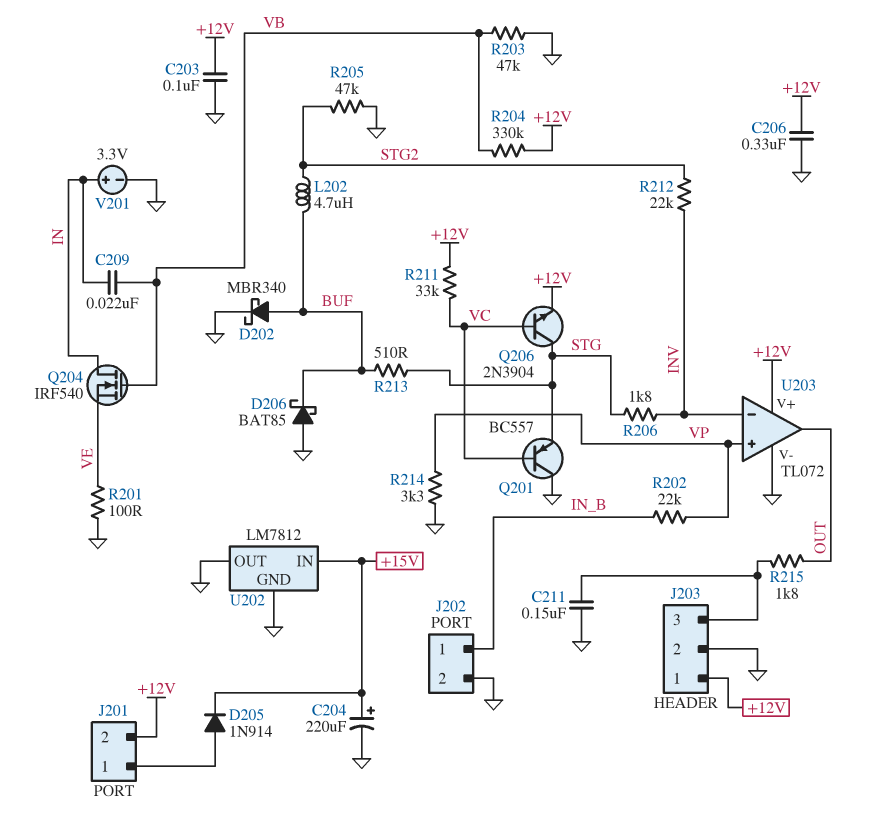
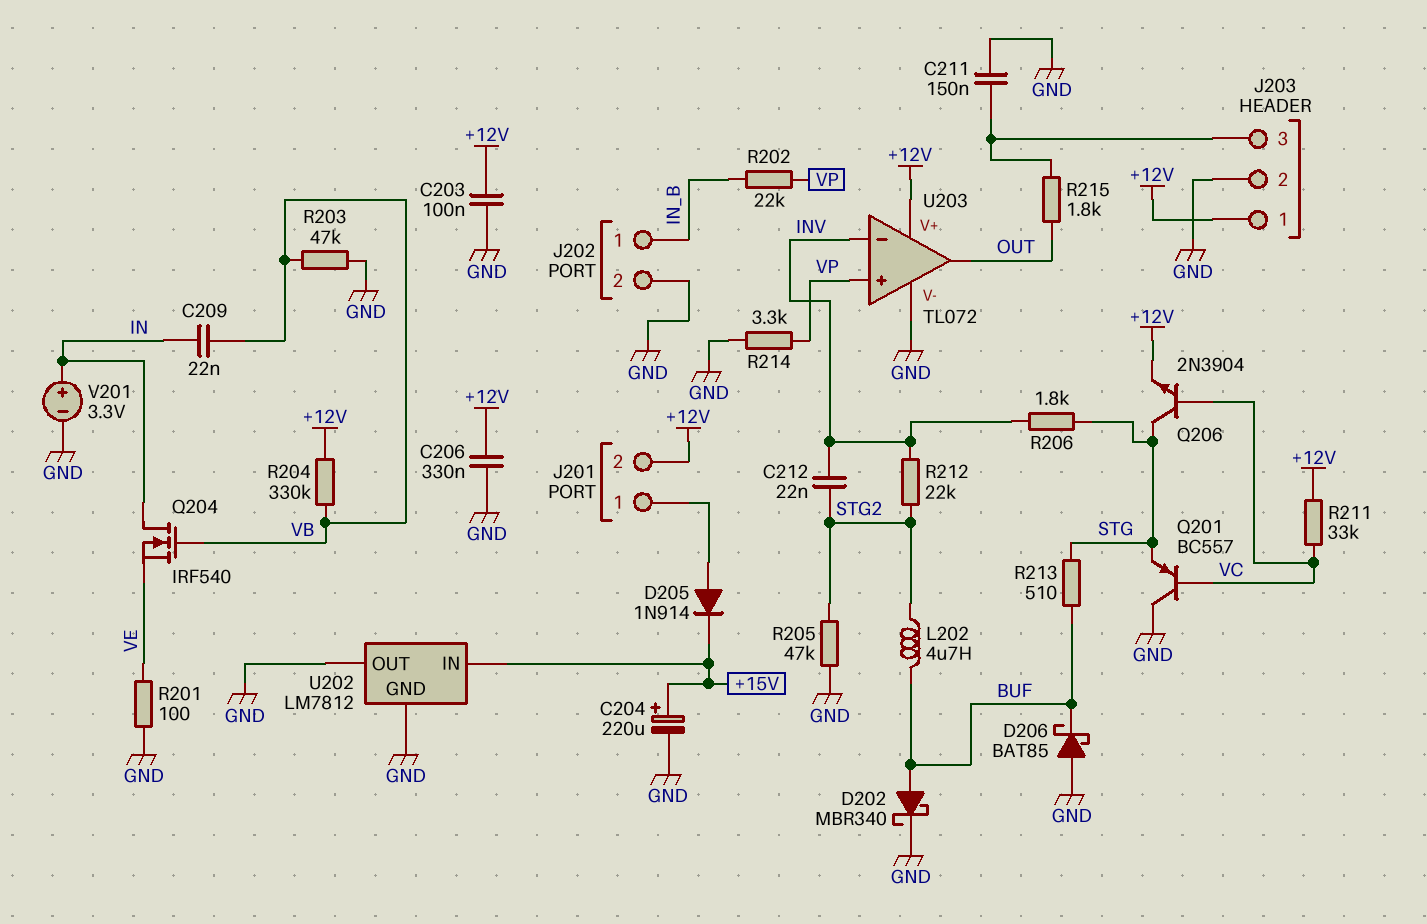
C212: none -> 22nF (INV, STG2)

